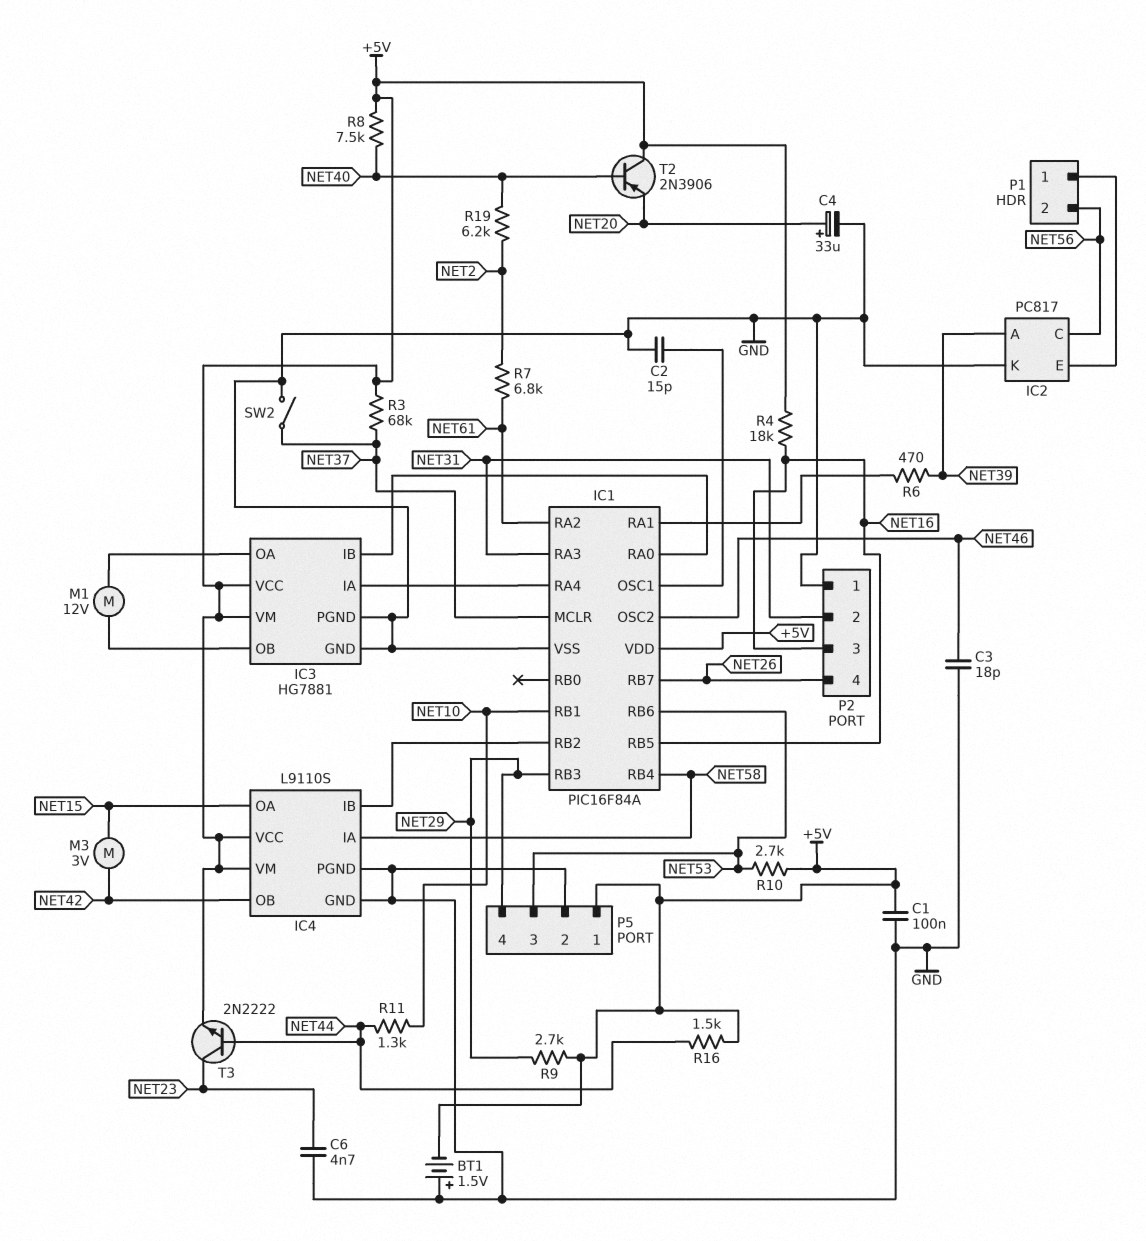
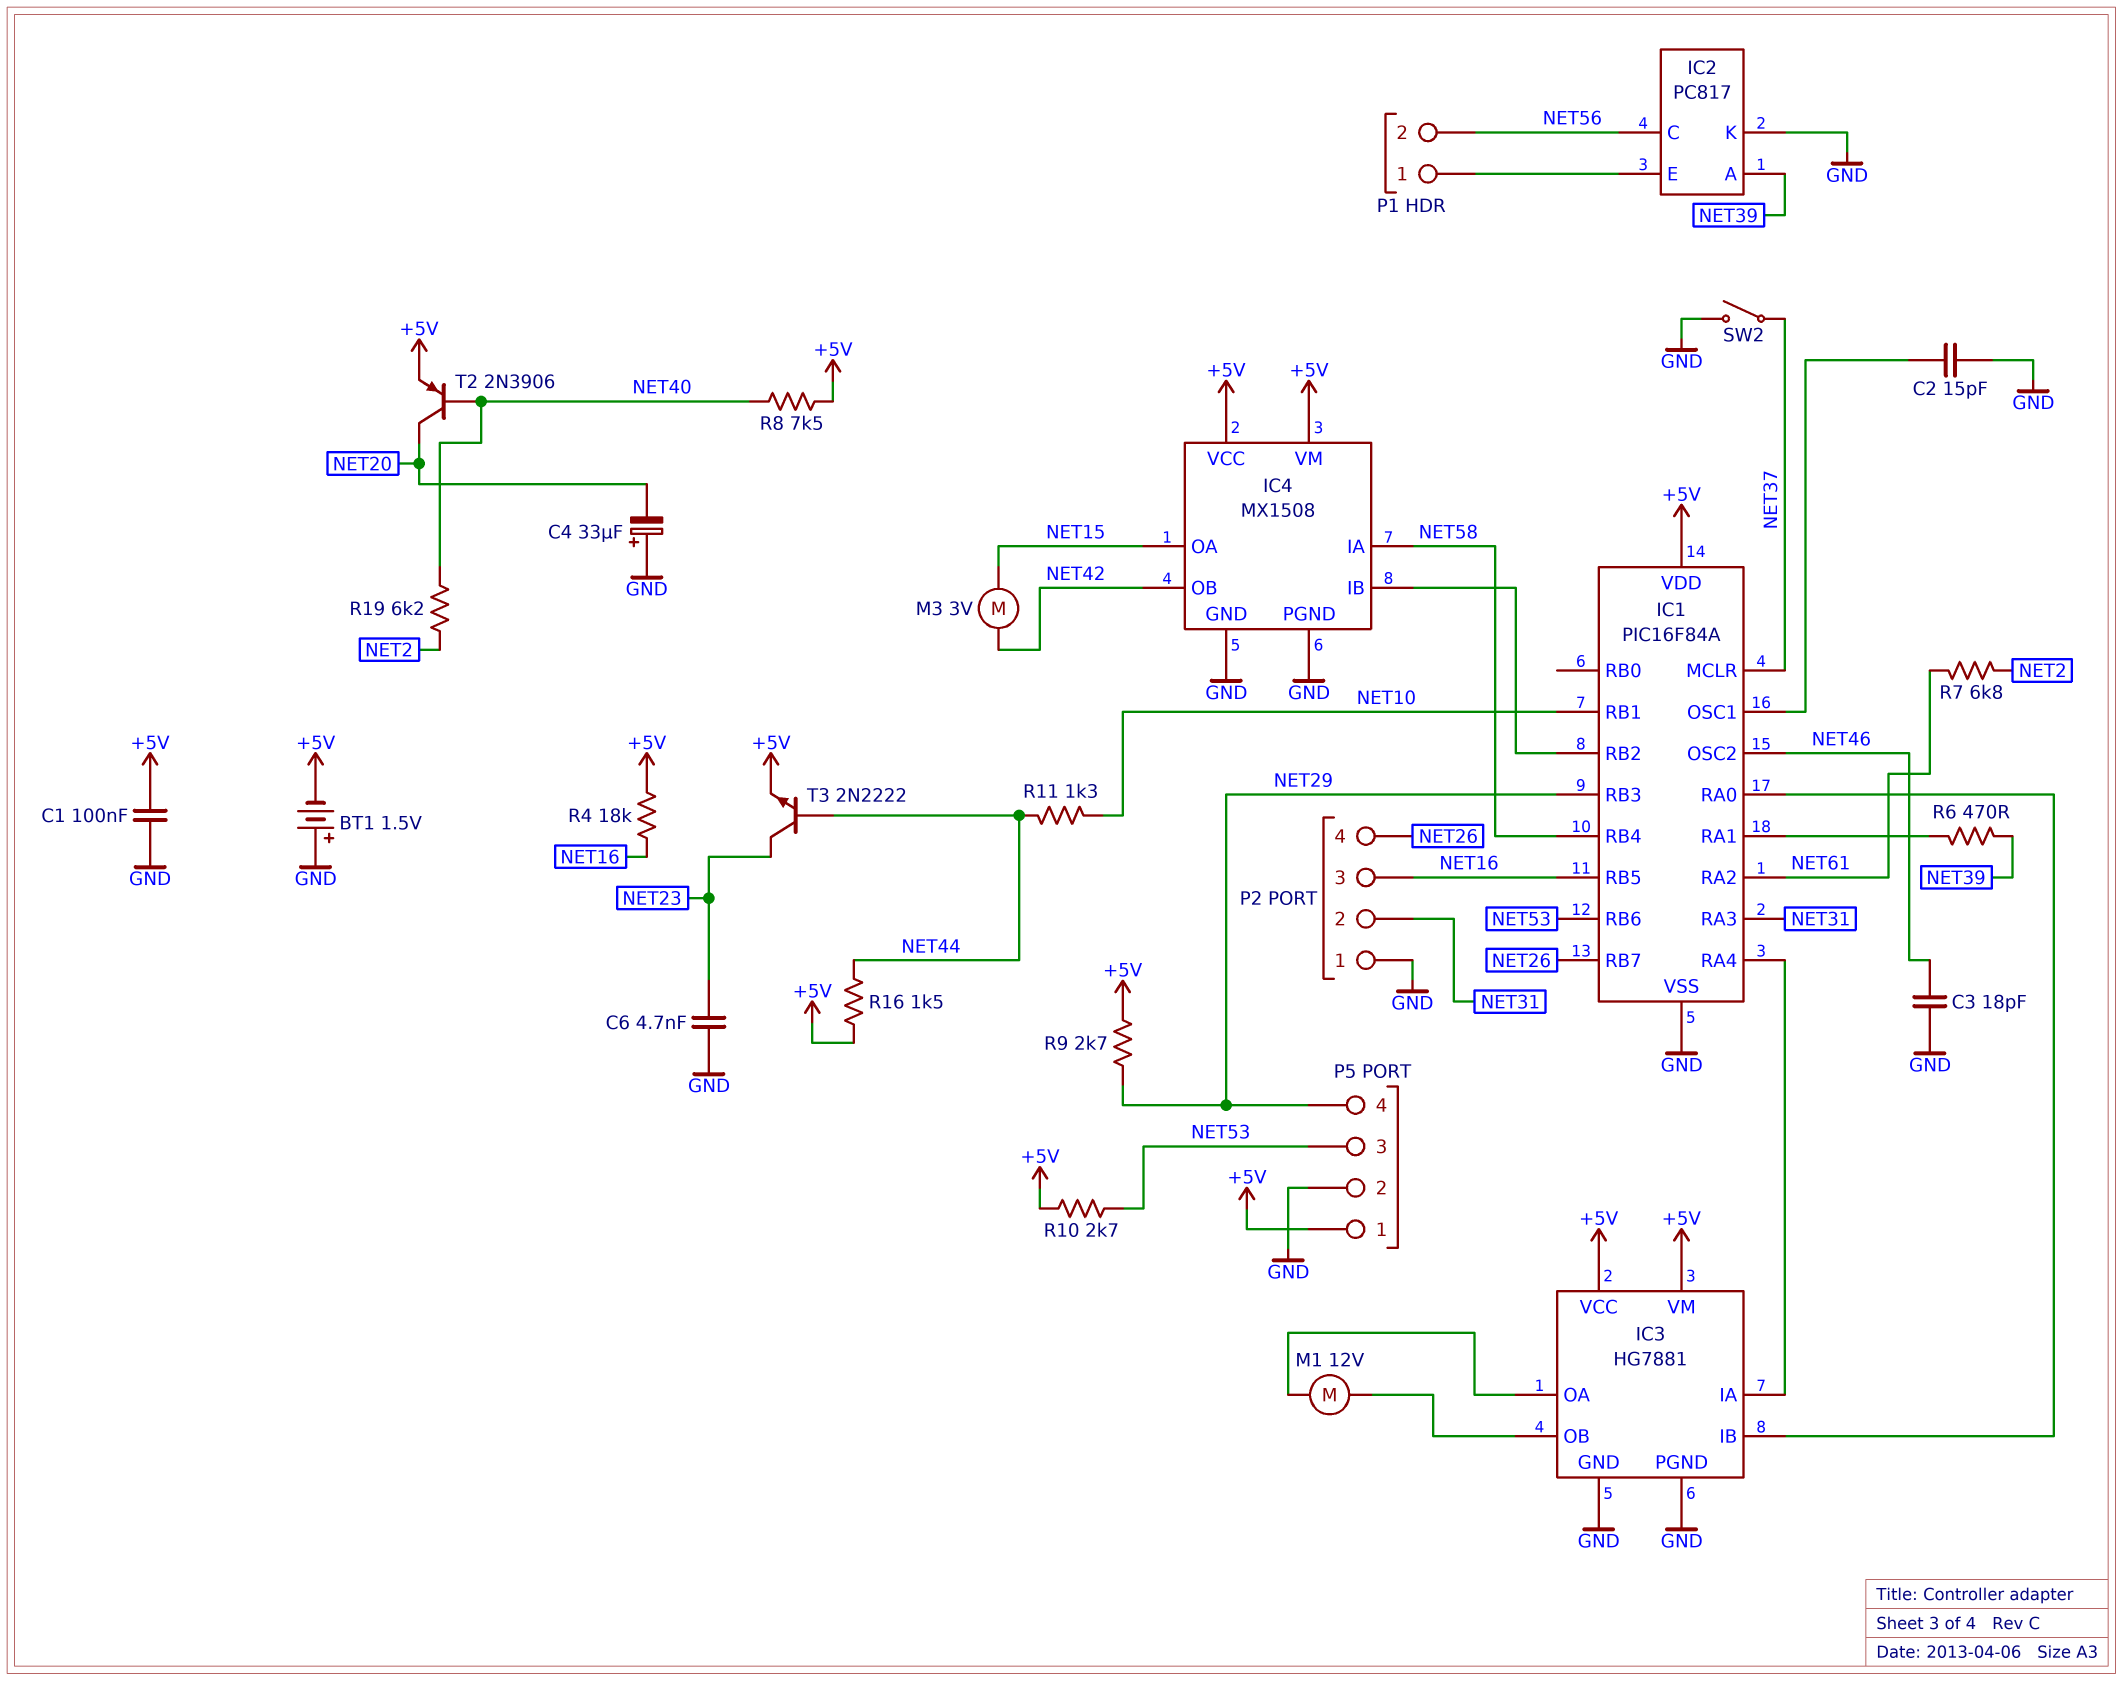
C4: 33uF (plus NET20, minus GND) -> 33uF (plus GND, minus NET20)
IC4: L9110S -> MX1508
R3: 68k (+5V, NET37) -> none
T2: PNP 2N3906 (B NET40, C +5V, E NET20) -> PNP 2N3906 (B NET40, C NET20, E +5V)

